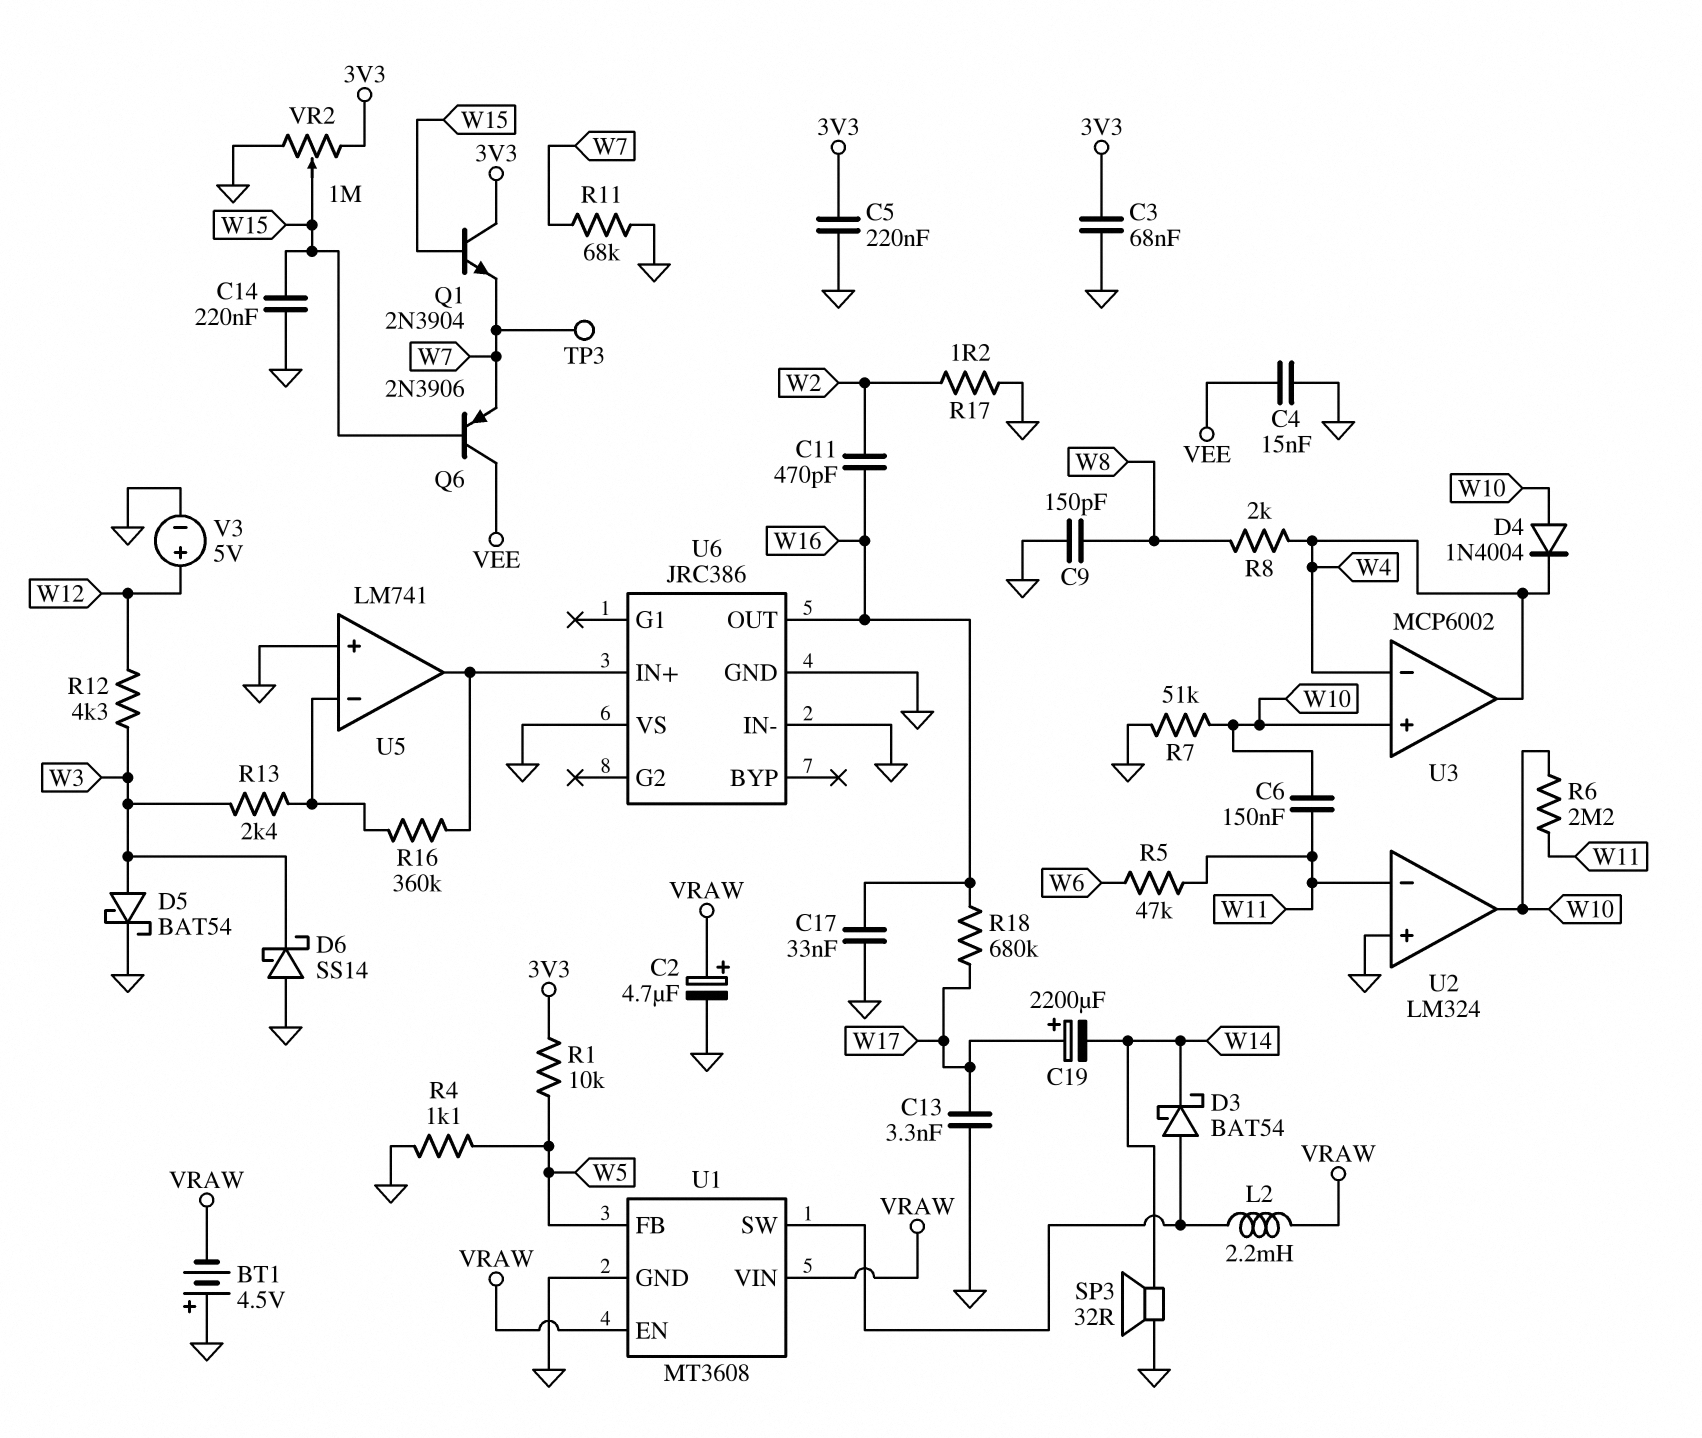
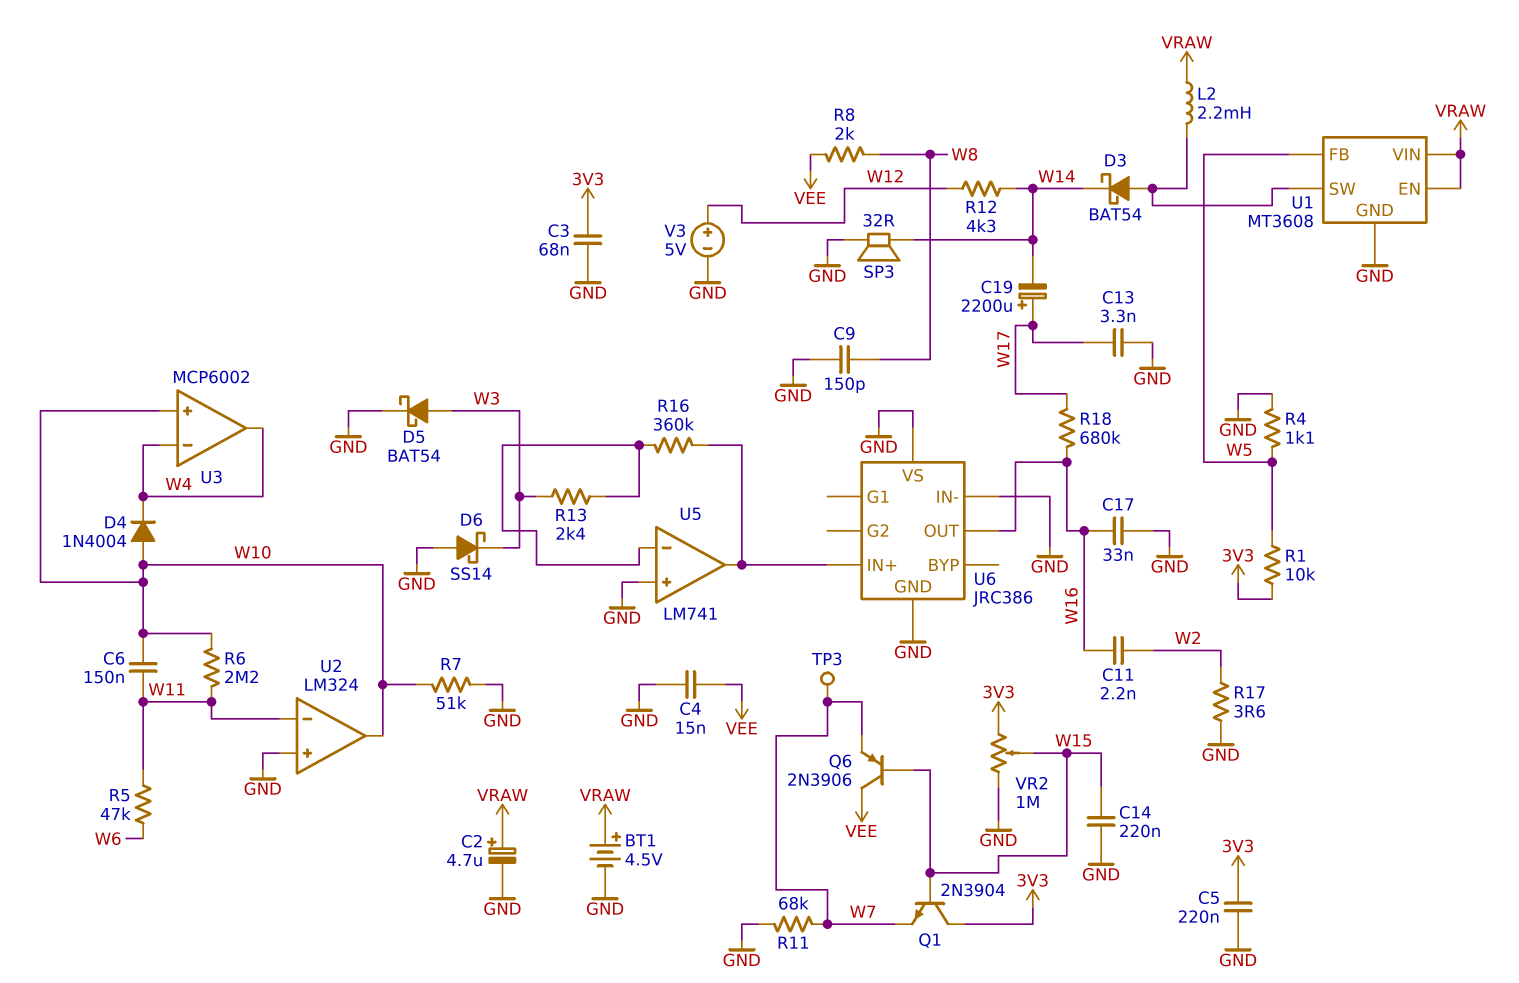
BT1: 4.5V (plus GND, minus VRAW) -> 4.5V (plus VRAW, minus GND)
C11: 470pF (W2, W16) -> 2.2nF (W2, W16)
R8: 2k (W4, W8) -> 2k (VEE, W8)
R12: 4.3k (W3, W12) -> 4.3k (W12, W14)
R17: 1.2 (GND, W2) -> 3.6 (GND, W2)

